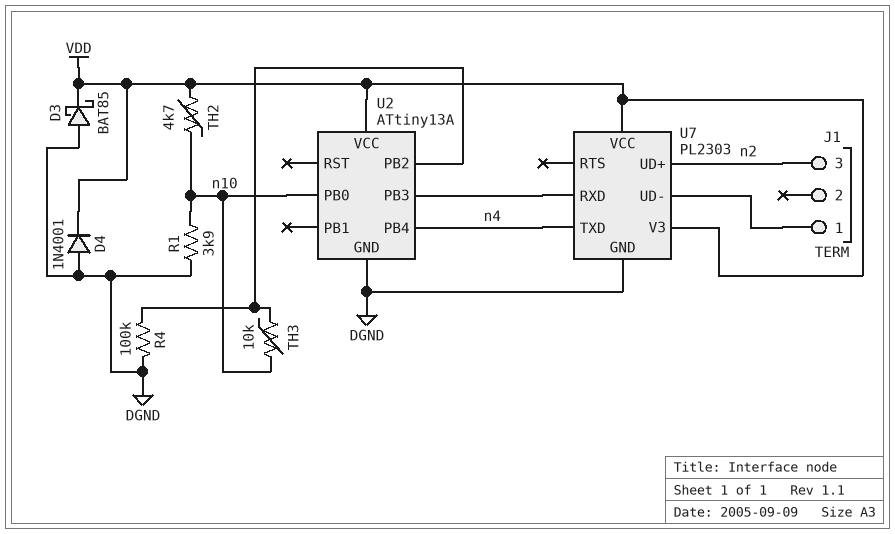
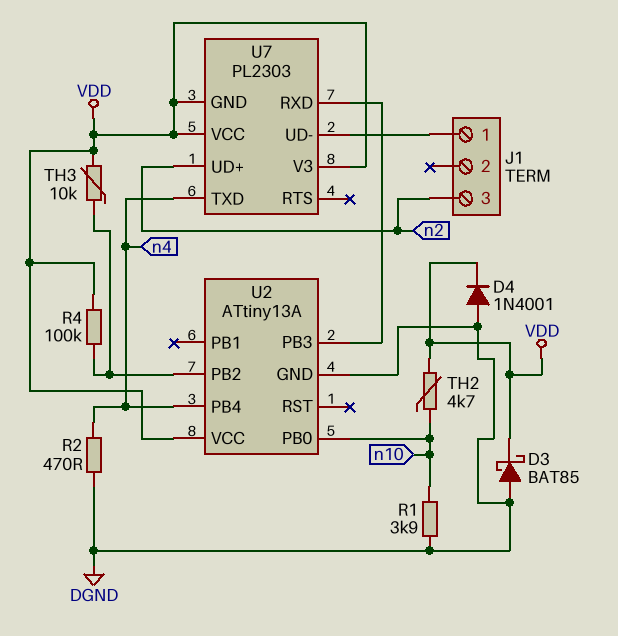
R2: none -> 470 (DGND, n4)
R4: 100k (DGND, U2/PB2) -> 100k (U2/PB2, VDD)
TH3: 10k (U2/PB2, n10) -> 10k (U2/PB2, VDD)
U7 pin GND: DGND -> VDD

